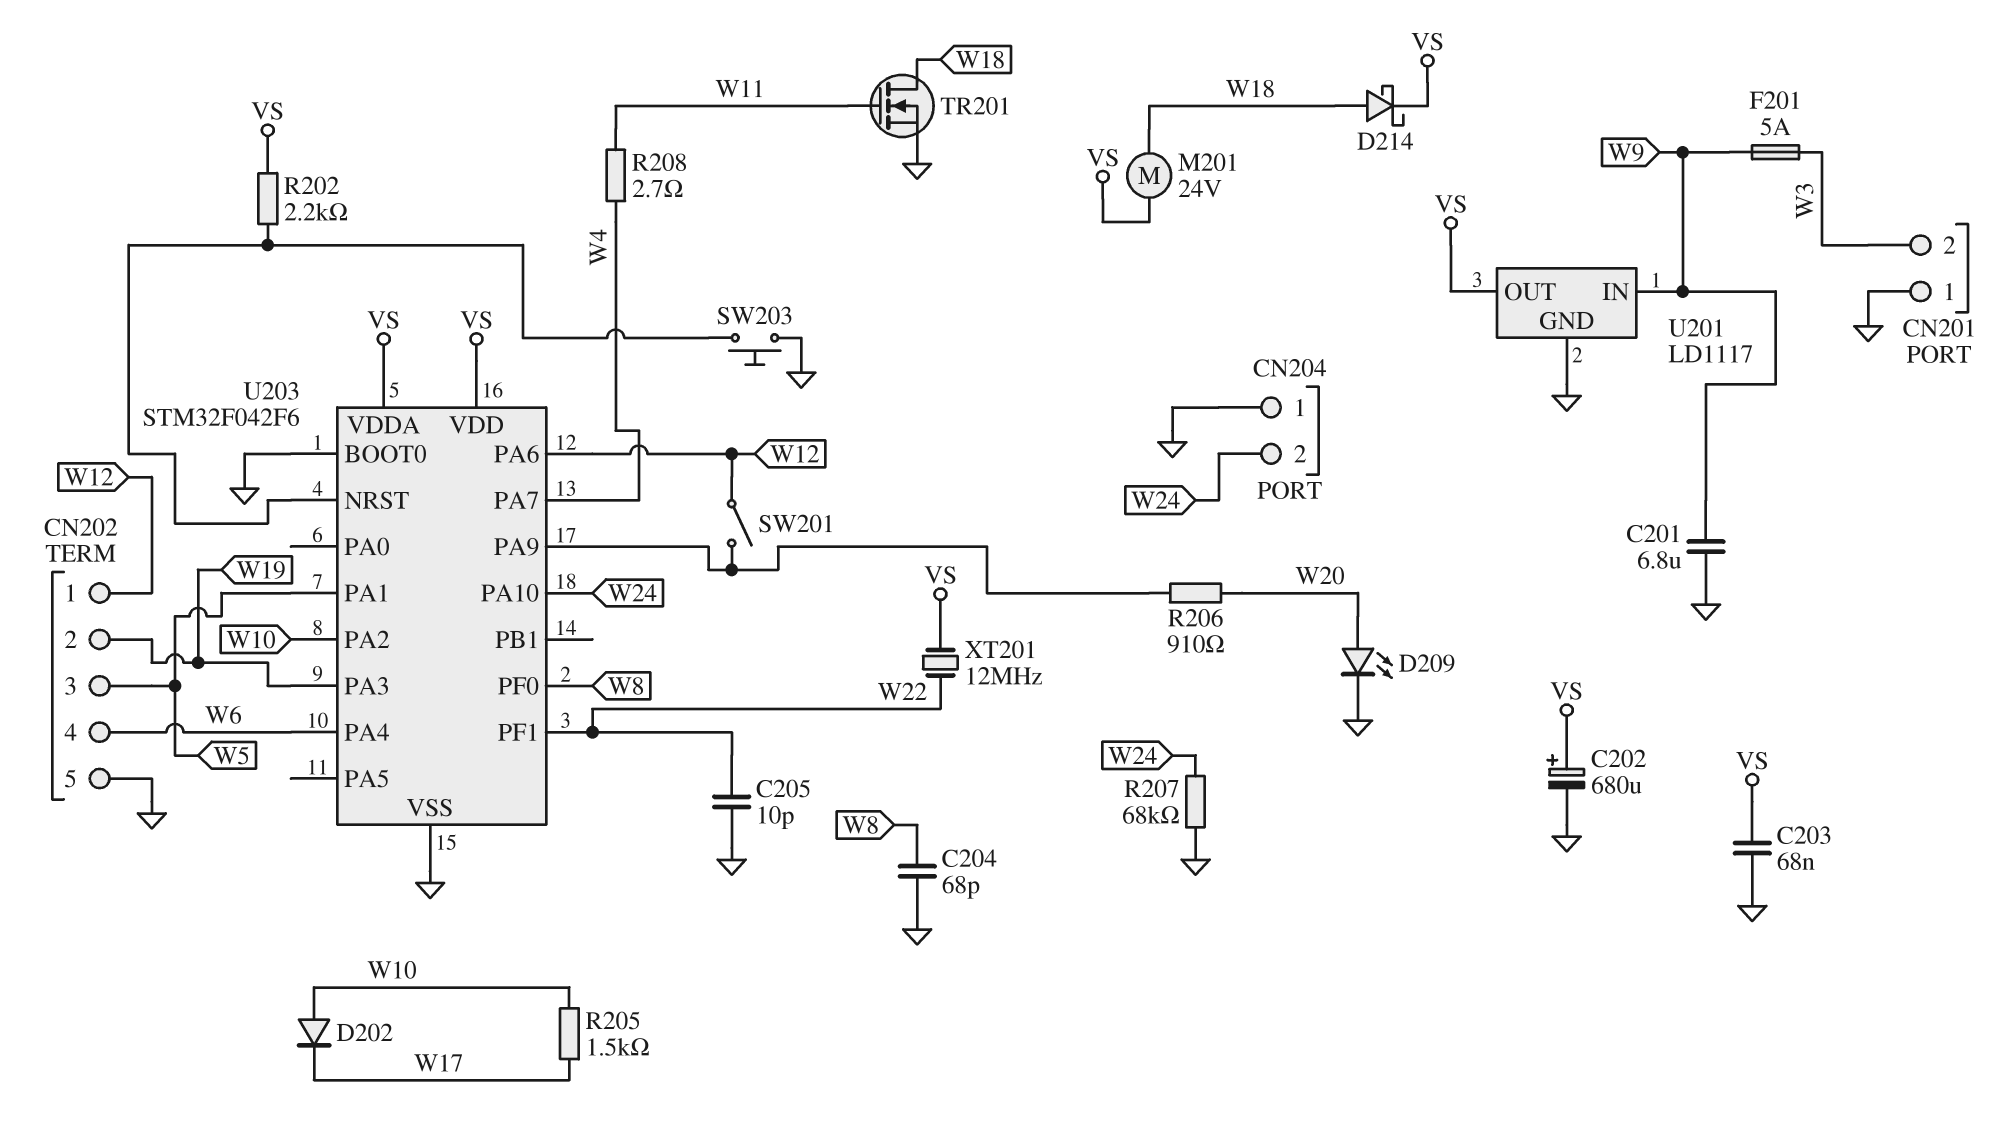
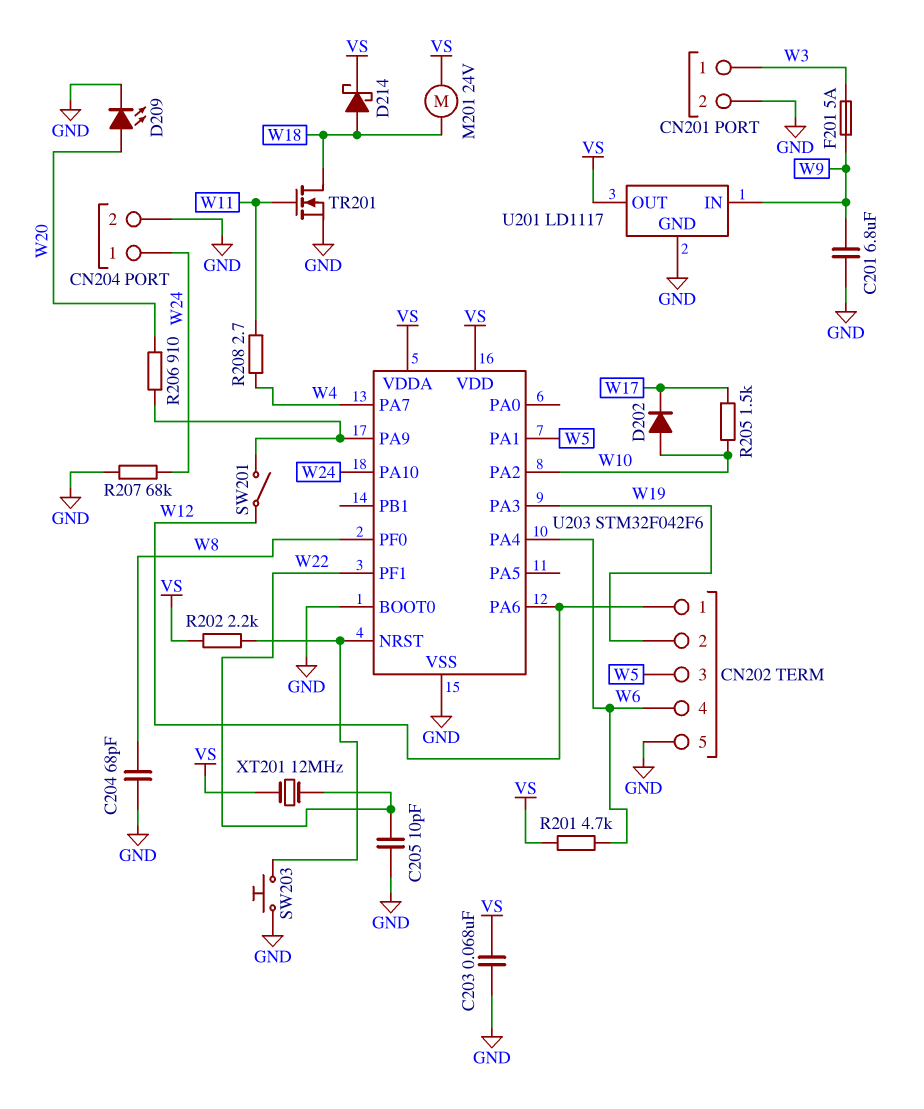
C202: 680uF (plus VS, minus GND) -> none
CN201 pin 1: GND -> W3
CN201 pin 2: W3 -> GND
CN204 pin 1: GND -> W24
CN204 pin 2: W24 -> GND
R201: none -> 4.7k (VS, W6)

